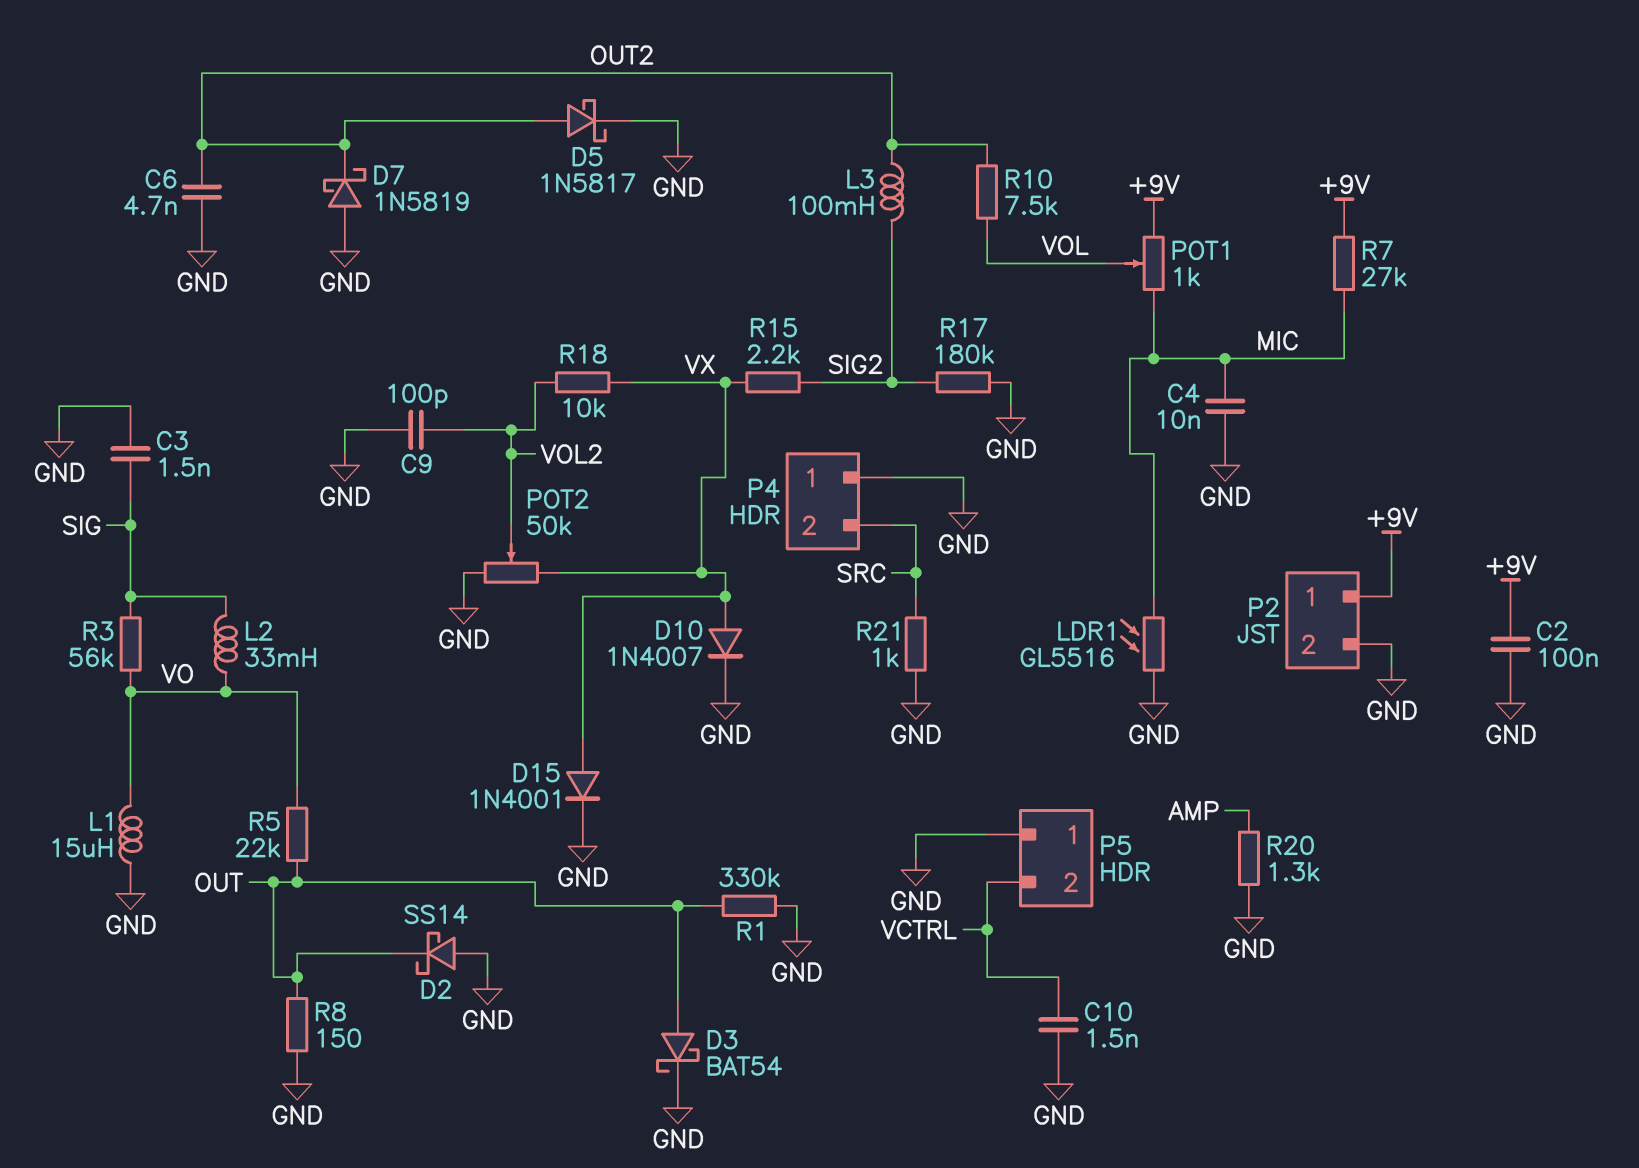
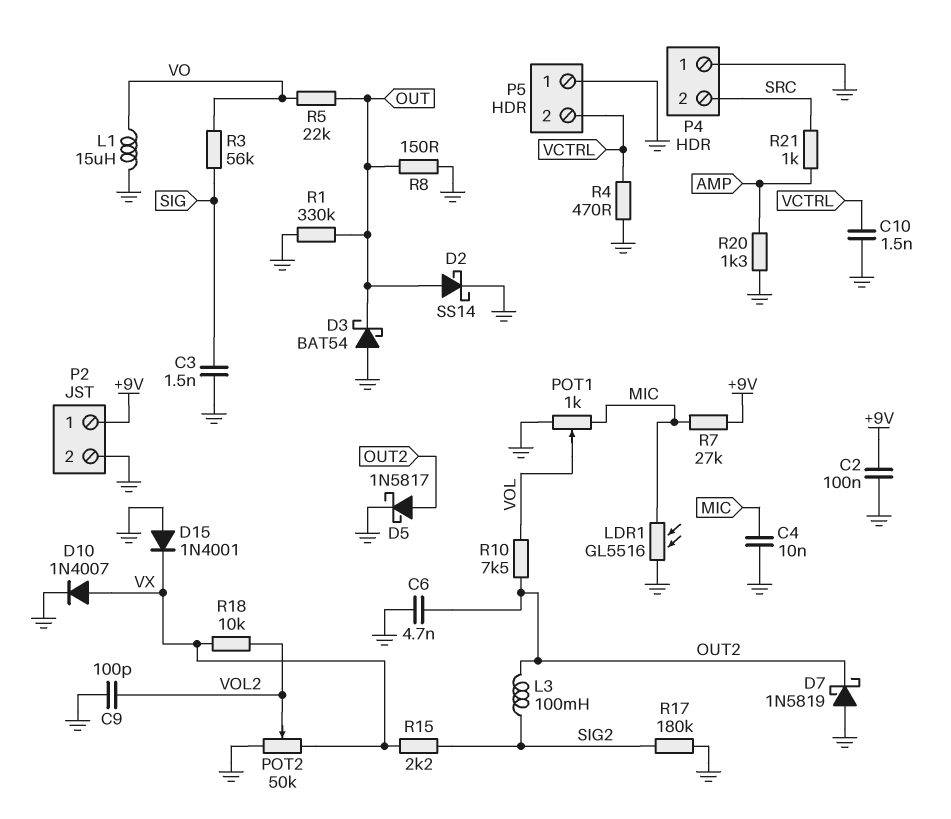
D2: schottky SS14 (A GND, K OUT) -> schottky SS14 (A OUT, K GND)
D3: schottky BAT54 (A OUT, K GND) -> schottky BAT54 (A GND, K OUT)
D15: diode 1N4001 (A VX, K GND) -> diode 1N4001 (A GND, K VX)
L2: 33mH (SIG, VO) -> none
POT1: 1k (+9V, MIC, wiper VOL) -> 1k (GND, MIC, wiper VOL)
R4: none -> 470 (GND, VCTRL)
R21: 1k (GND, SRC) -> 1k (AMP, SRC)

